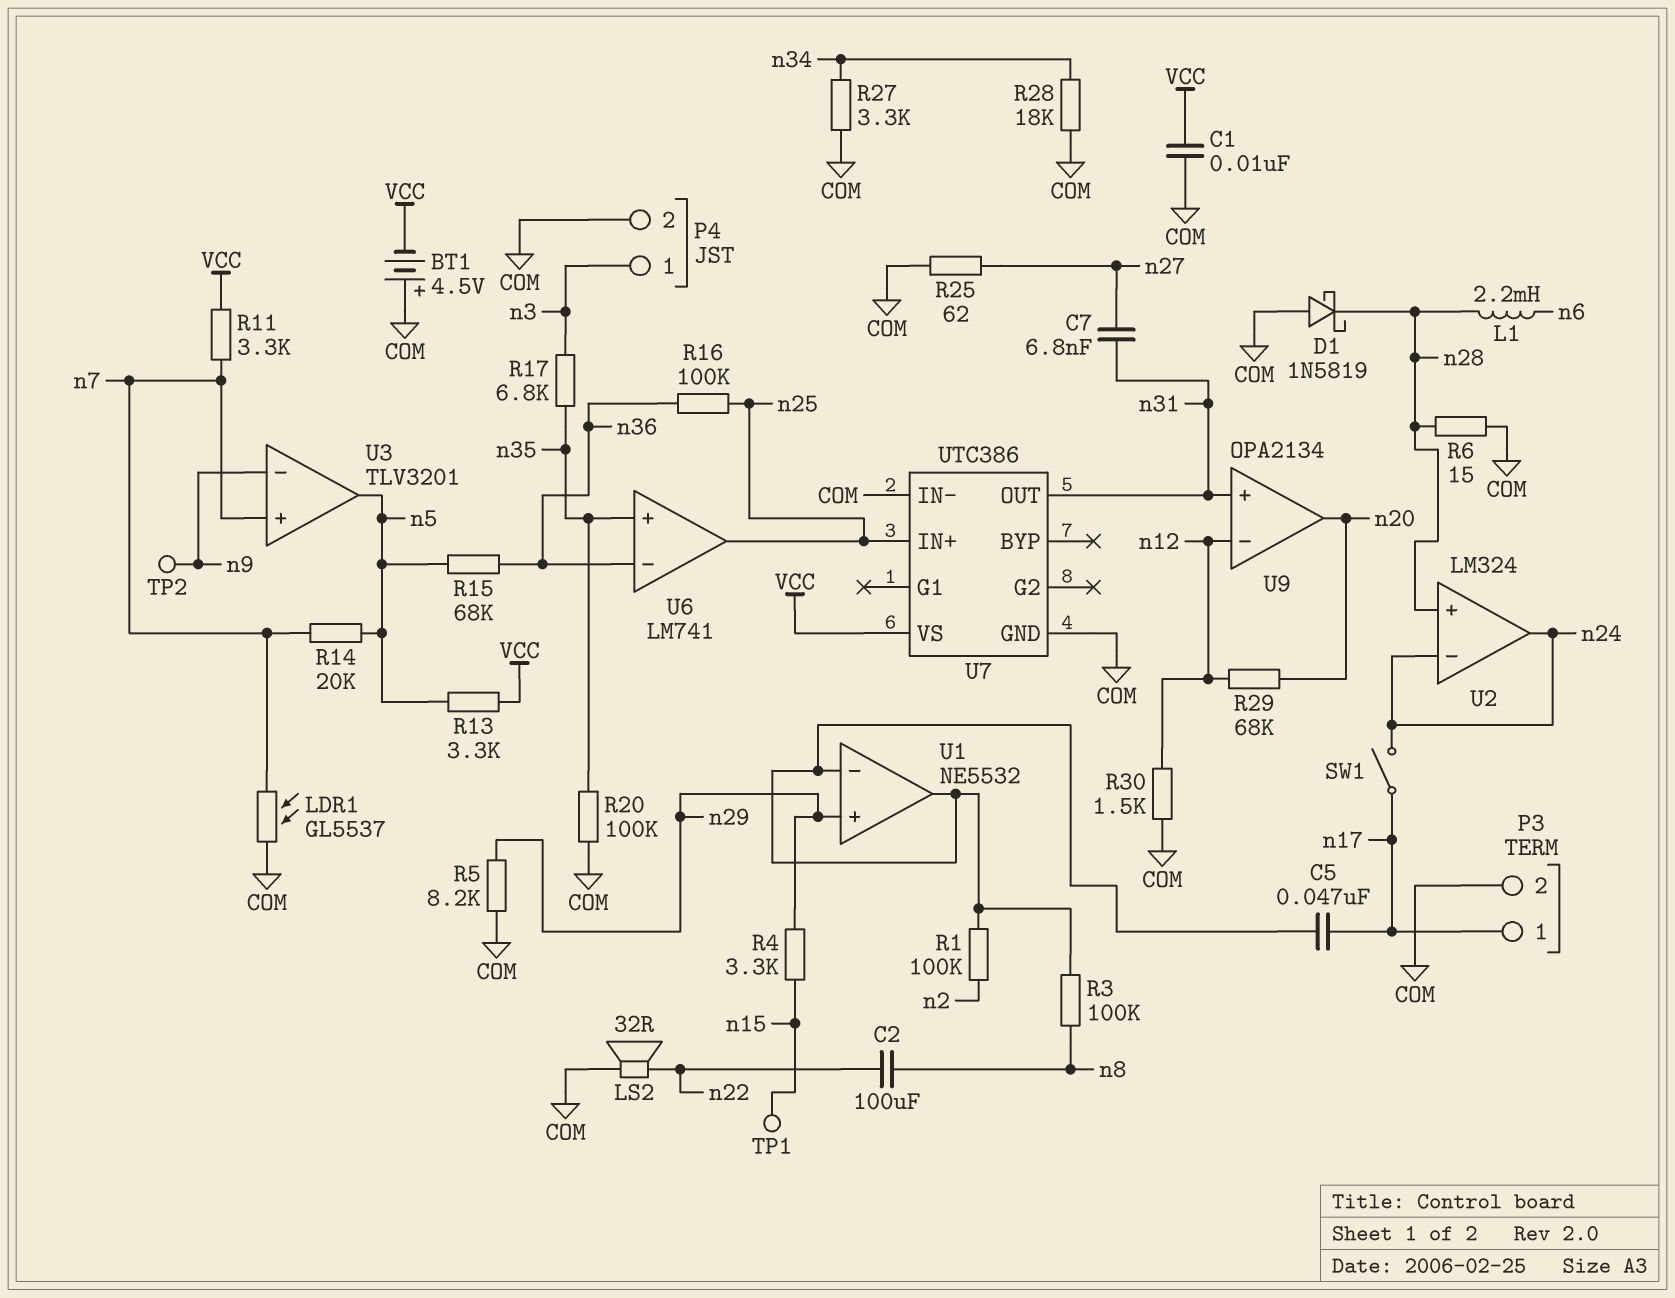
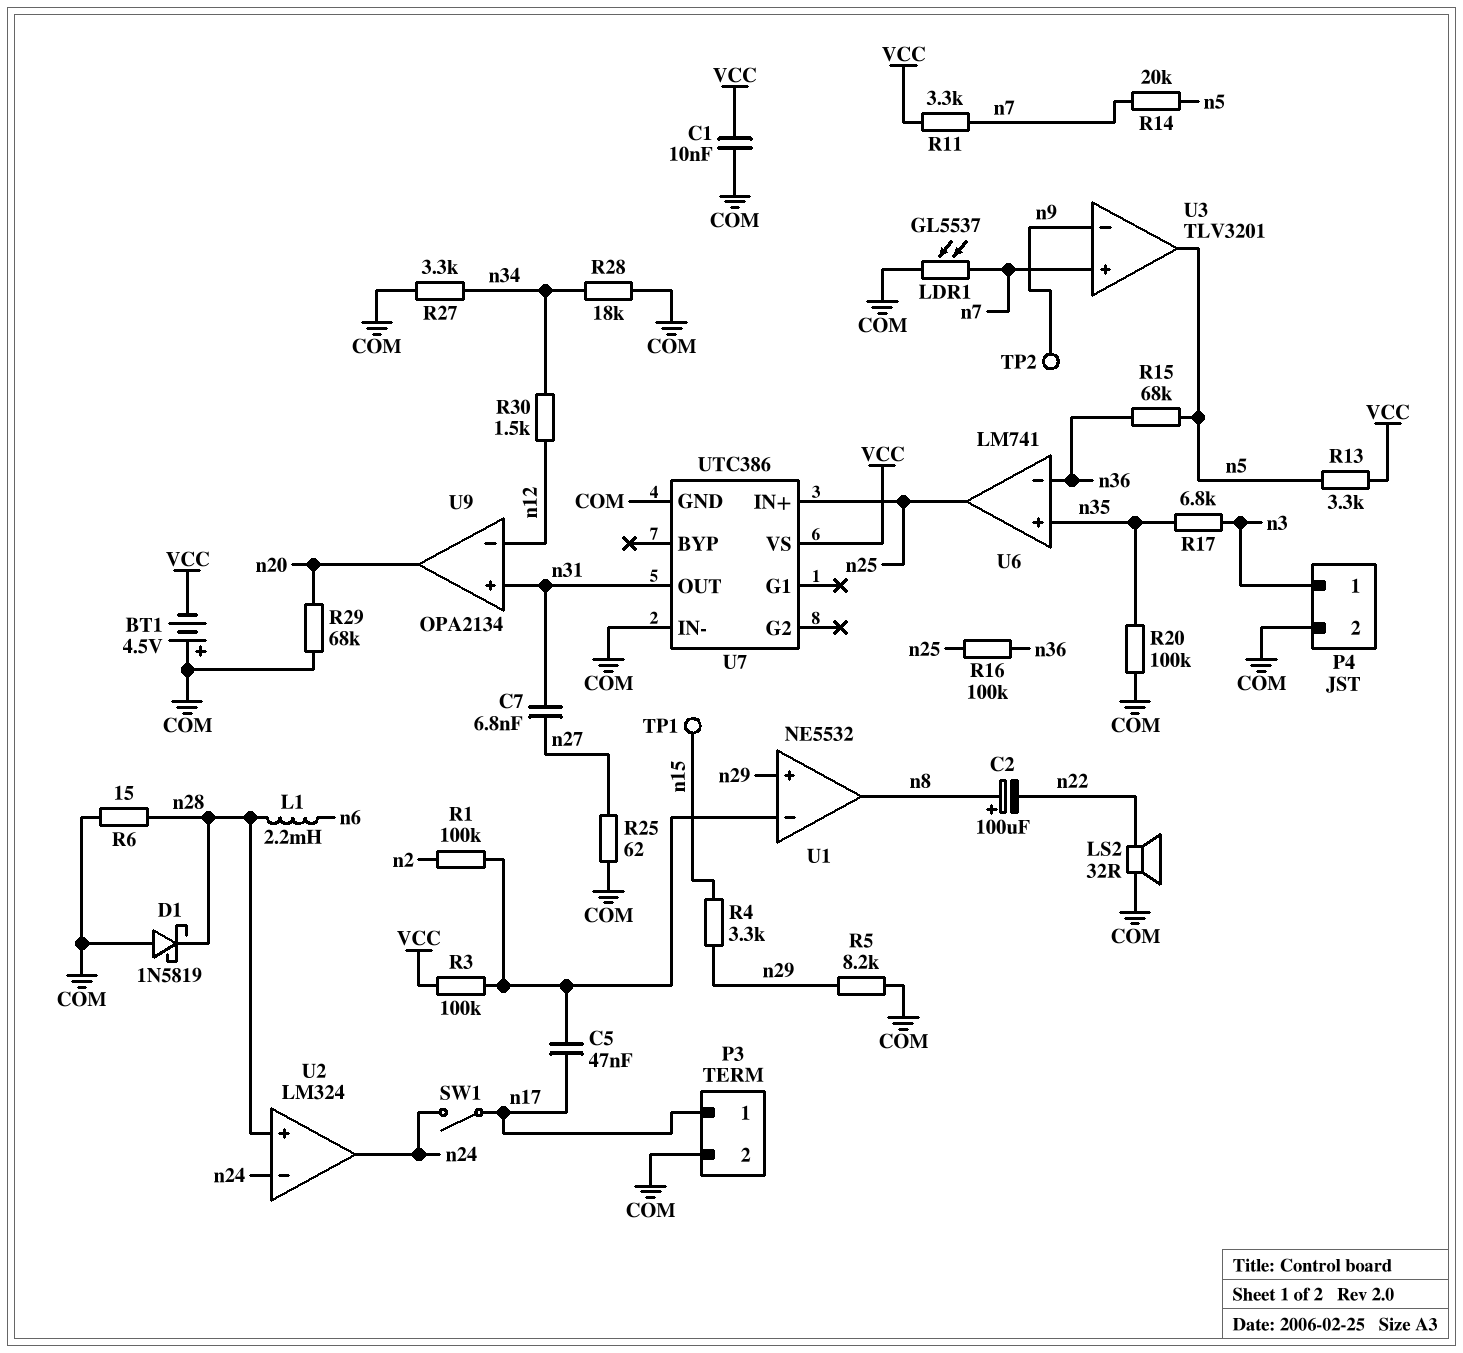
C2: 100uF (n8, n22) -> 100uF (plus n8, minus n22)
R3: 100k (U1/in-, n8) -> 100k (U1/in-, VCC)
R29: 68k (n12, n20) -> 68k (COM, n20)
R30: 1.5k (COM, n12) -> 1.5k (n12, n34)
U1 pin out: U1/in- -> n8

